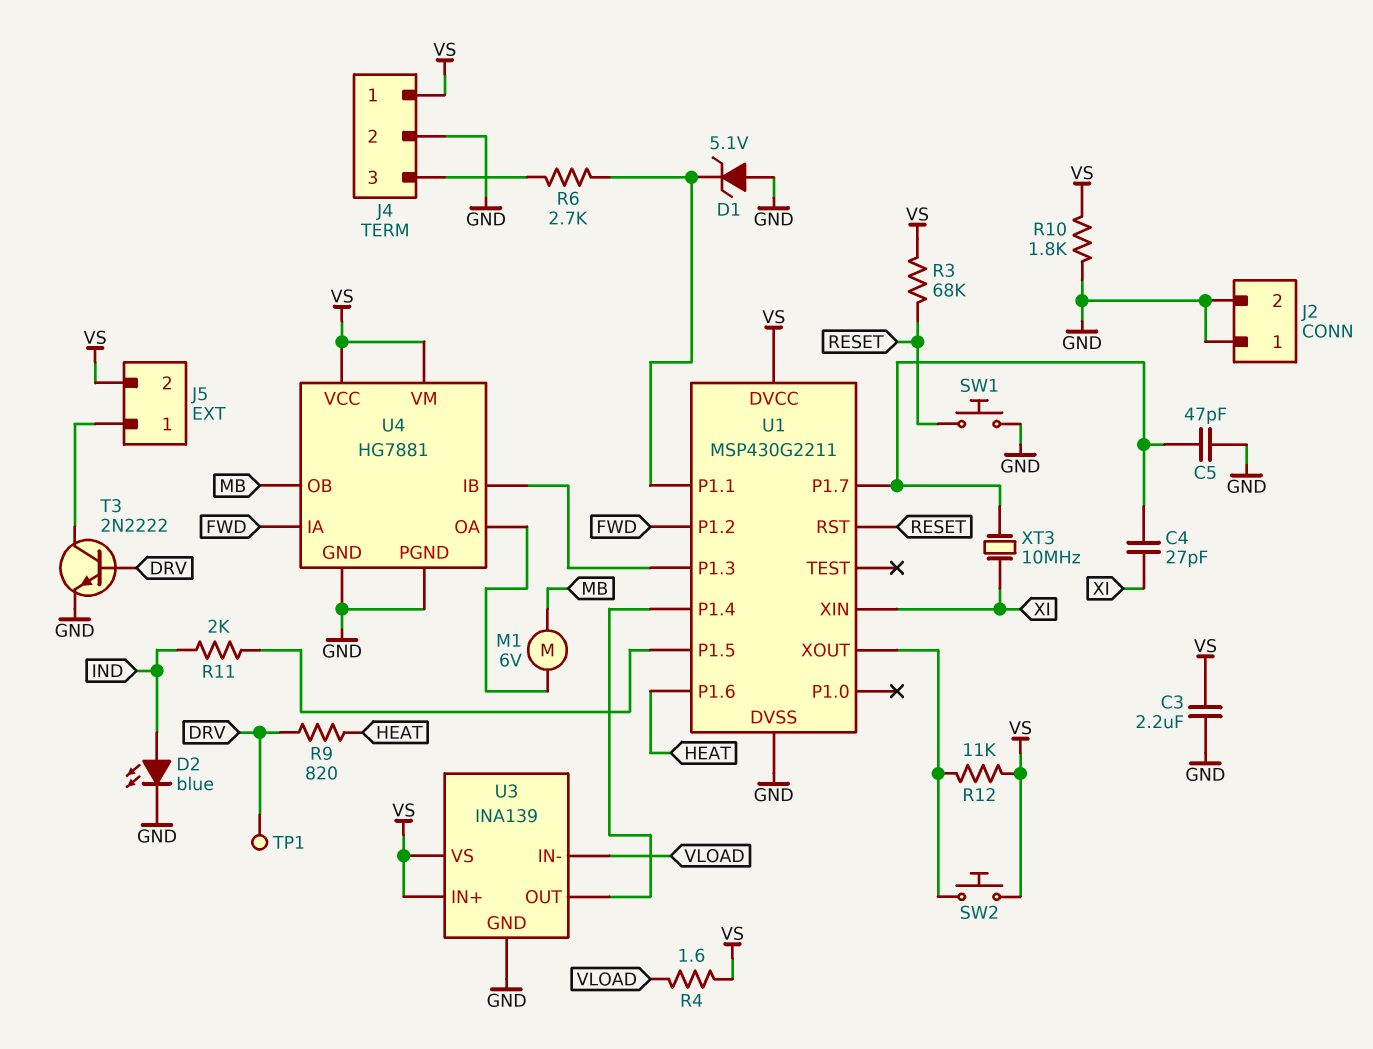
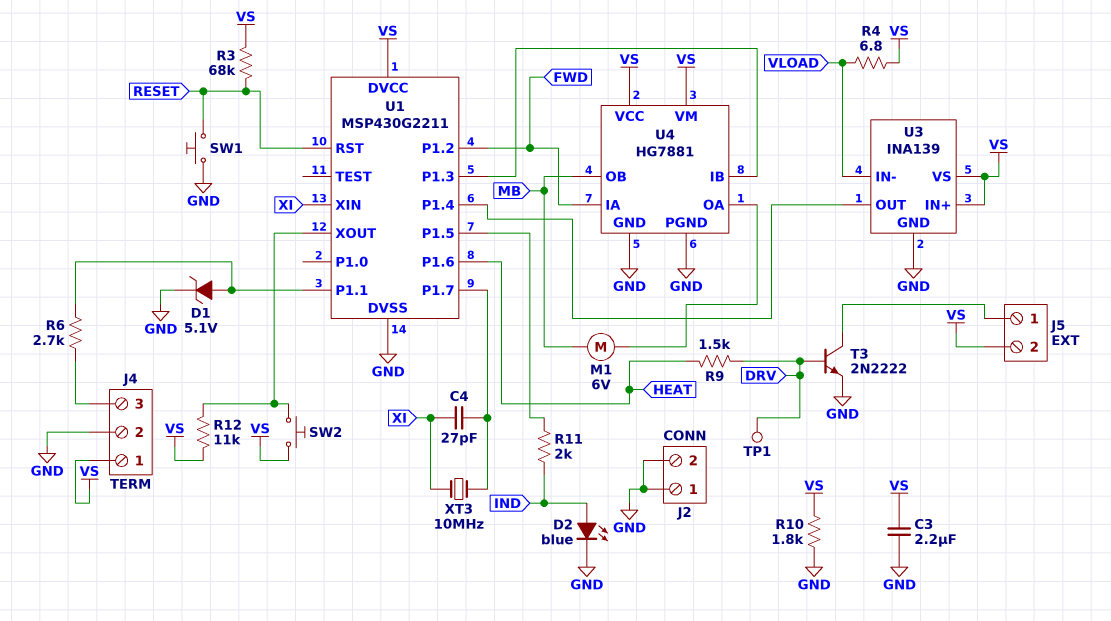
C5: 47pF (GND, U1/P1.7) -> none
D1: zener 5.1V (A GND, K U1/P1.1) -> zener 5.1V (A U1/P1.1, K GND)
R4: 1.6 (VLOAD, VS) -> 6.8 (VLOAD, VS)
R9: 820 (DRV, HEAT) -> 1.5k (DRV, HEAT)

